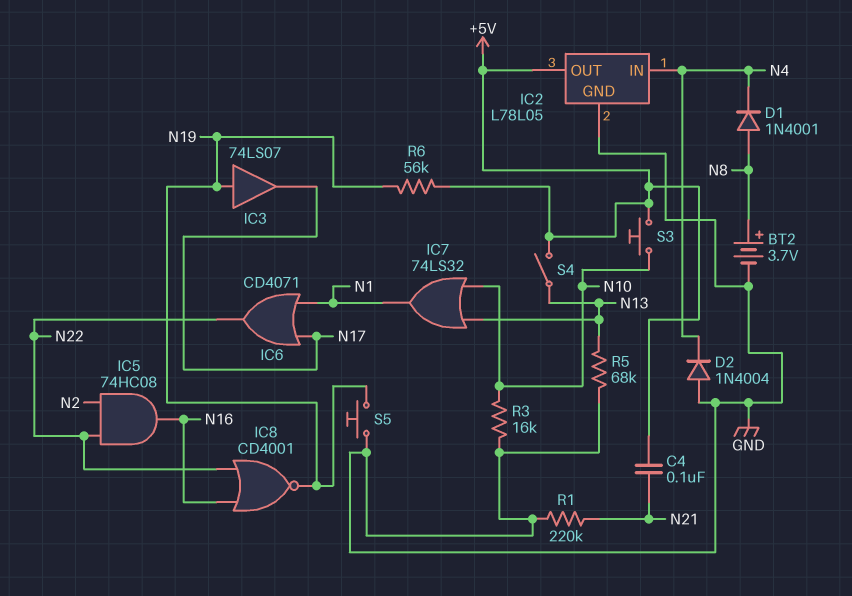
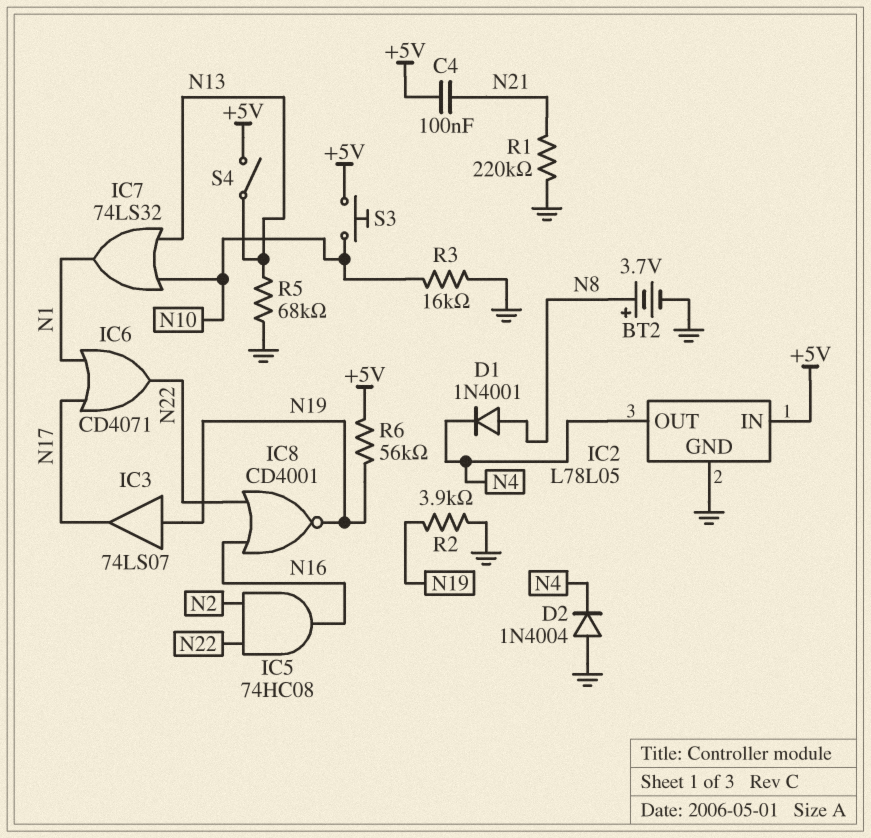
IC2 pin IN: N4 -> +5V
IC2 pin OUT: +5V -> N4
R2: none -> 3.9k (GND, N19)
S5: button (GND, N19) -> none

